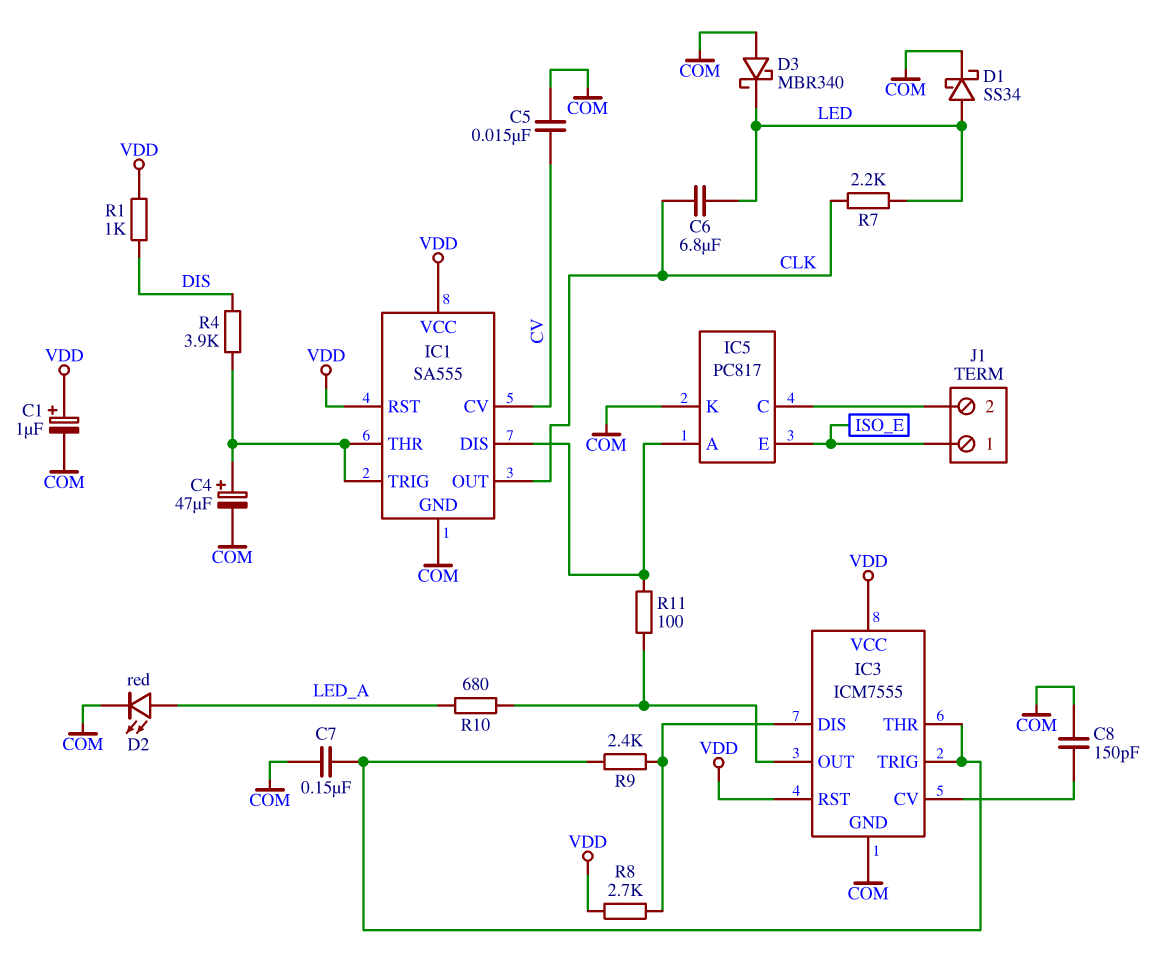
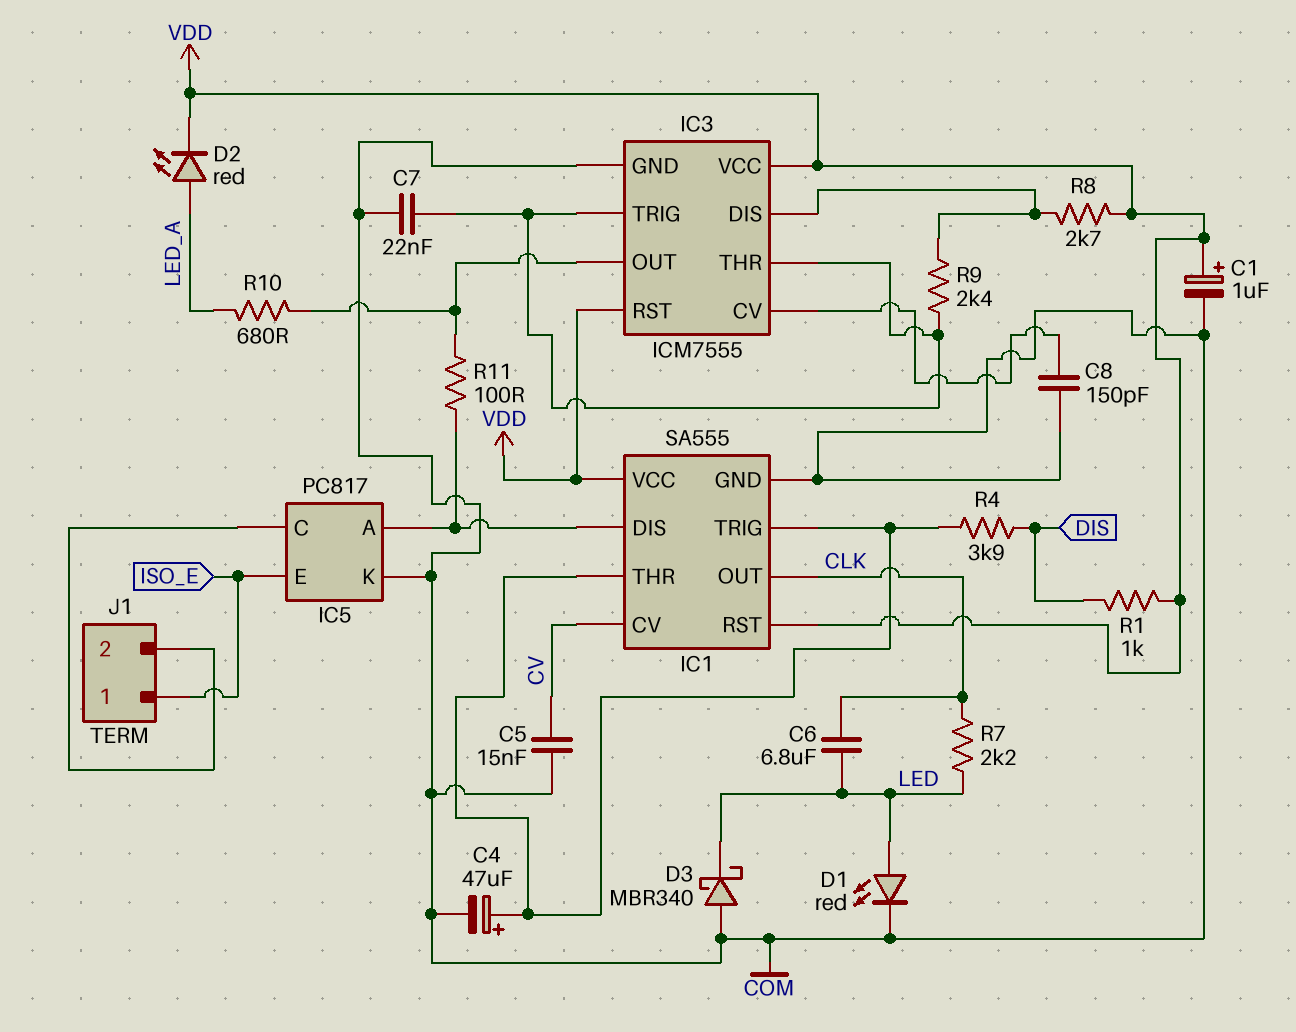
C7: 150nF (COM, IC3/THR) -> 22nF (COM, IC3/THR)
D1: schottky SS34 (A LED, K COM) -> LED red (A LED, K COM)
D2: LED red (A LED_A, K COM) -> LED red (A LED_A, K VDD)

